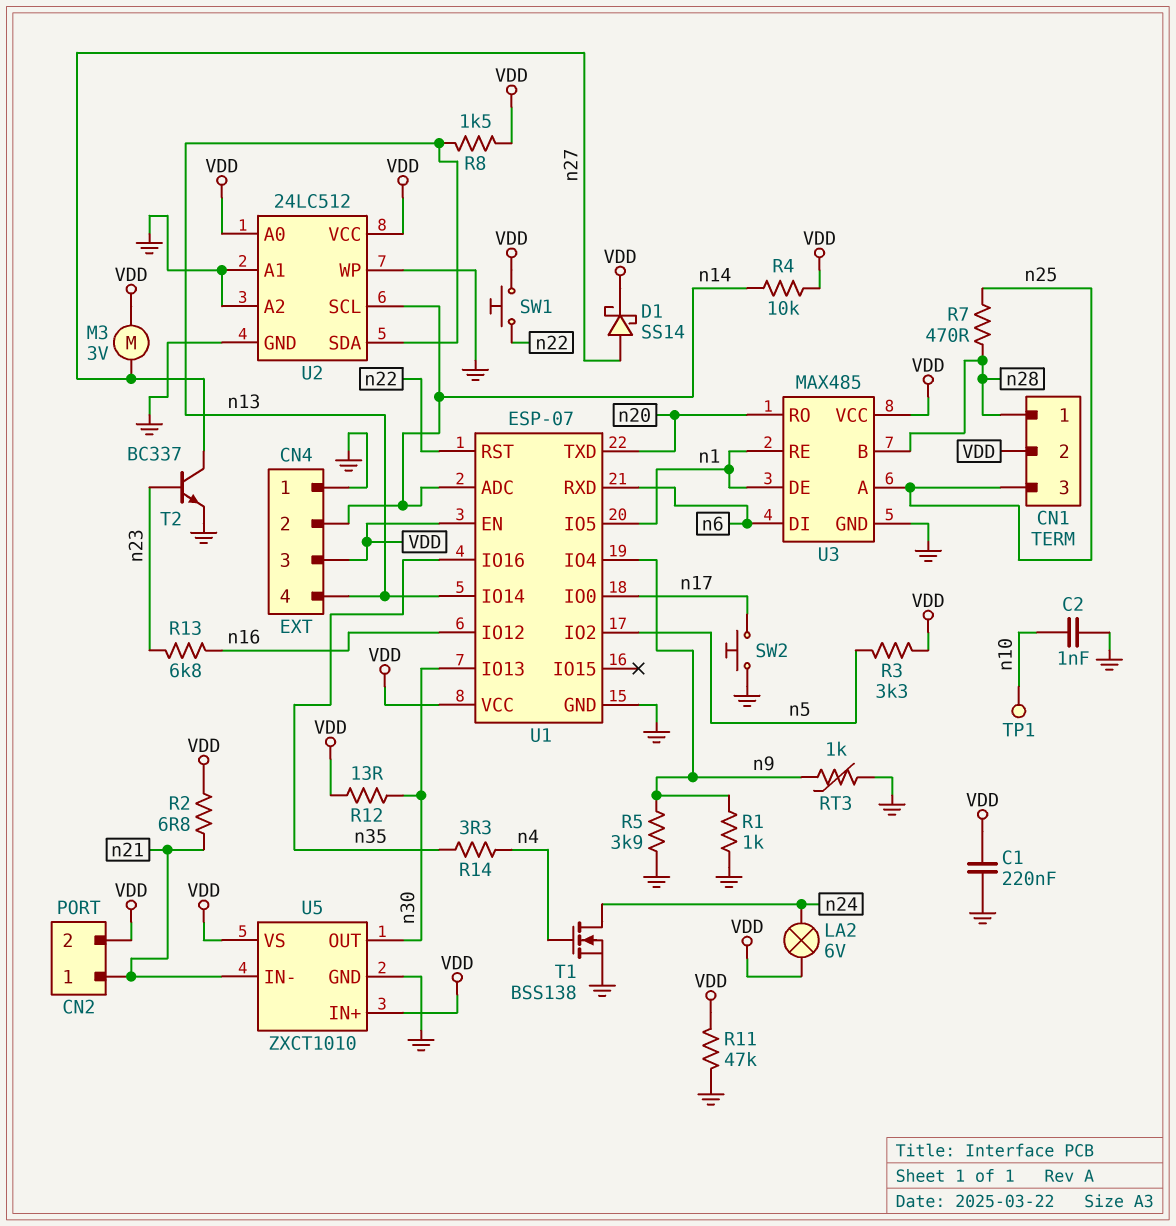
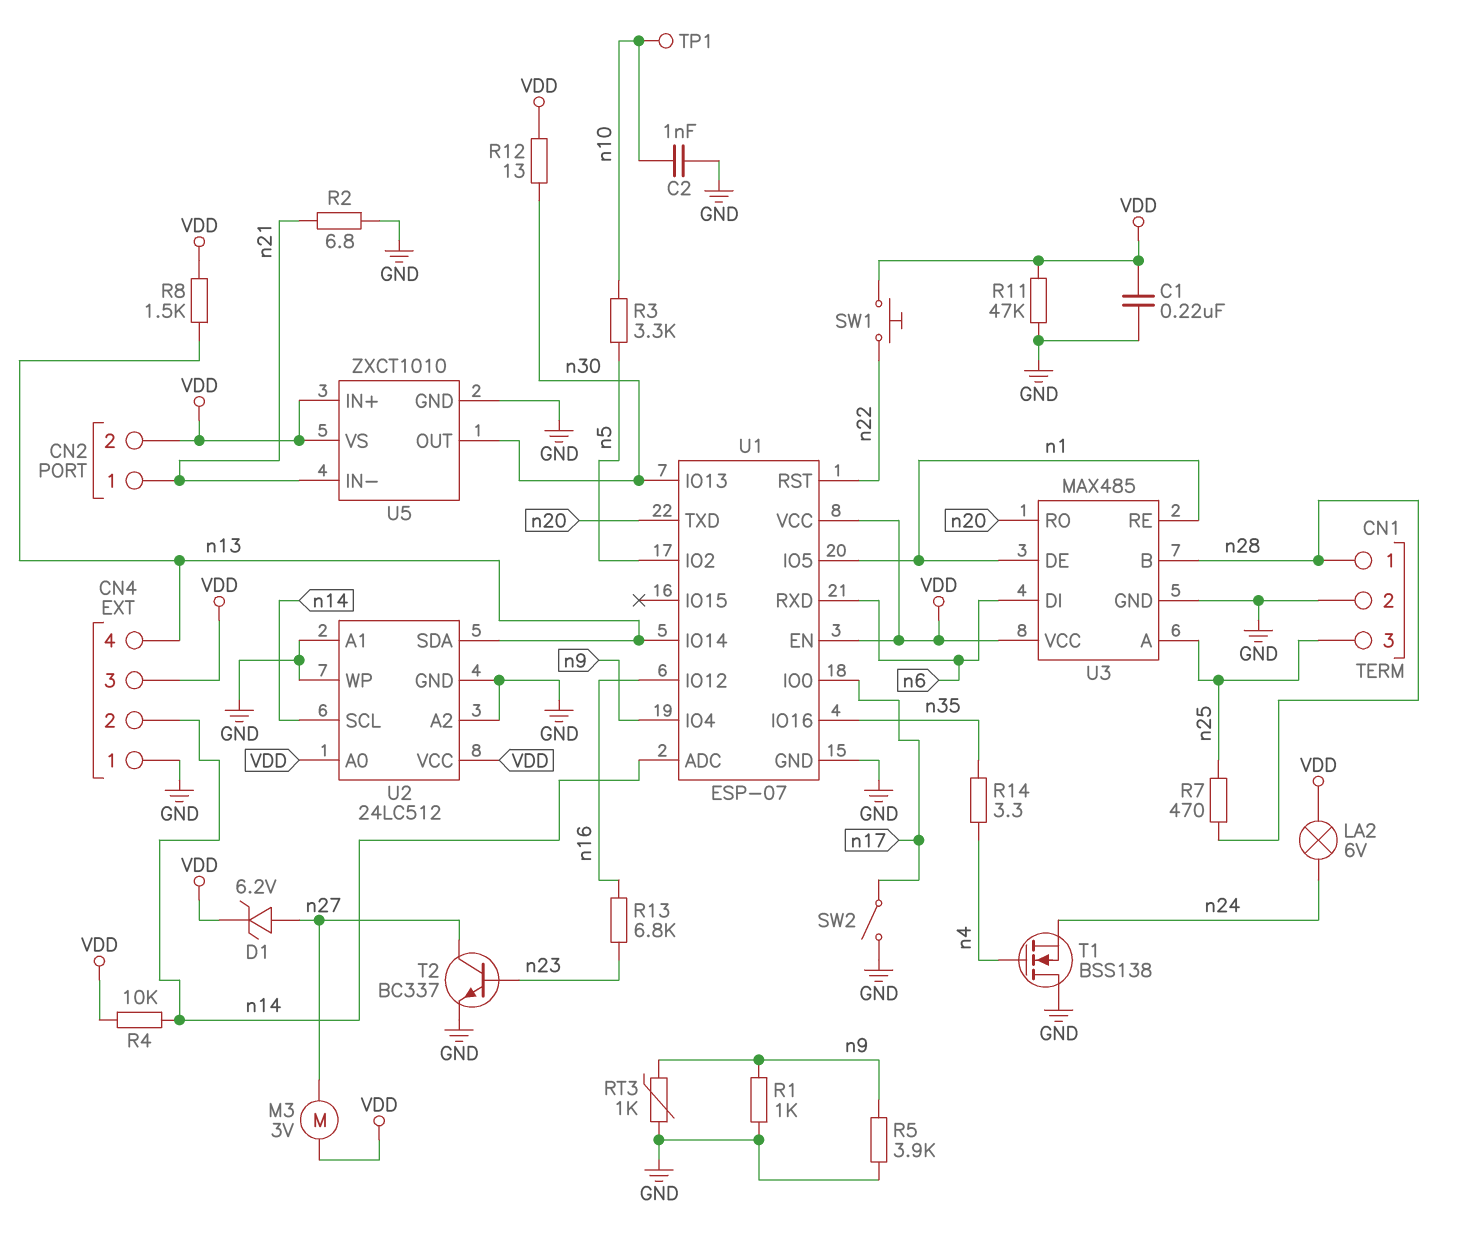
CN1 pin 2: VDD -> GND
D1: schottky SS14 (A n27, K VDD) -> zener 6.2V (A n27, K VDD)
R2: 6.8 (VDD, n21) -> 6.8 (GND, n21)
R3: 3.3k (VDD, n5) -> 3.3k (n5, n10)
SW2: button (GND, n17) -> switch (GND, n17)
T1: NMOS BSS138 (G n4, D n24, S GND) -> NMOS BSS138 (G n4, D GND, S n24)

